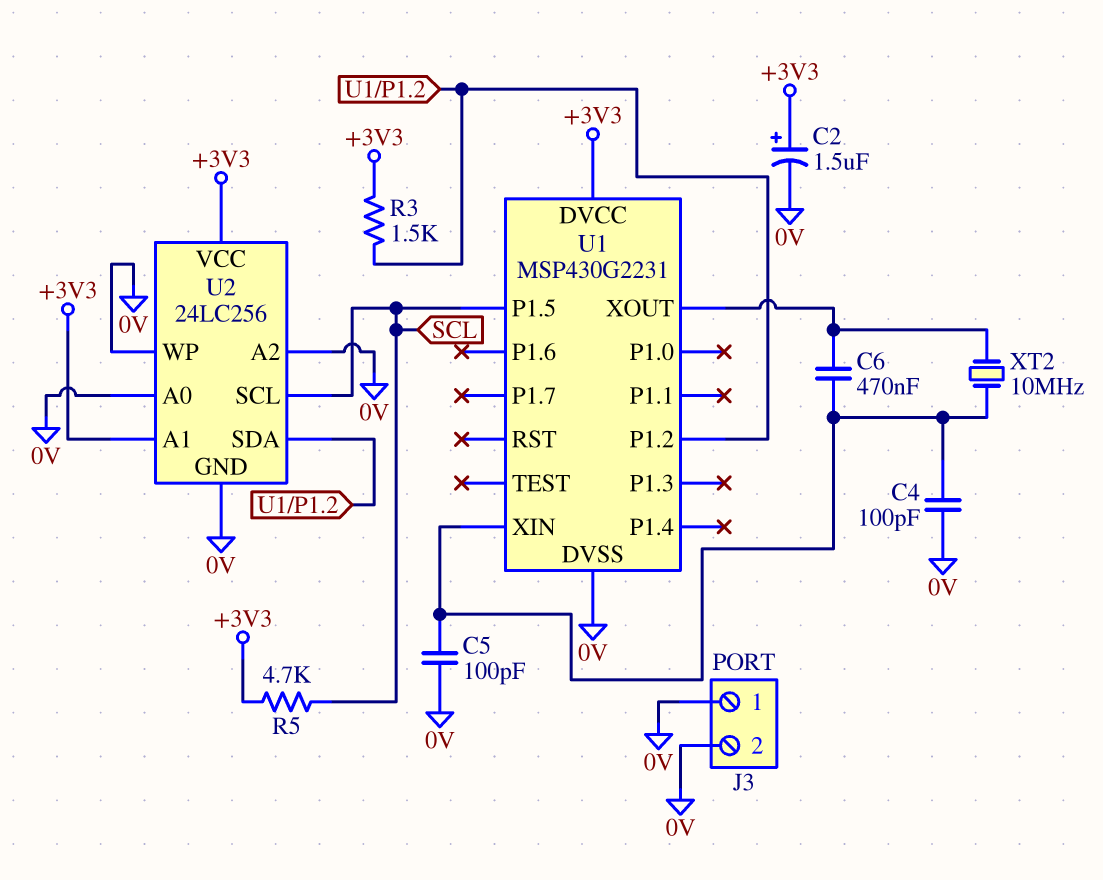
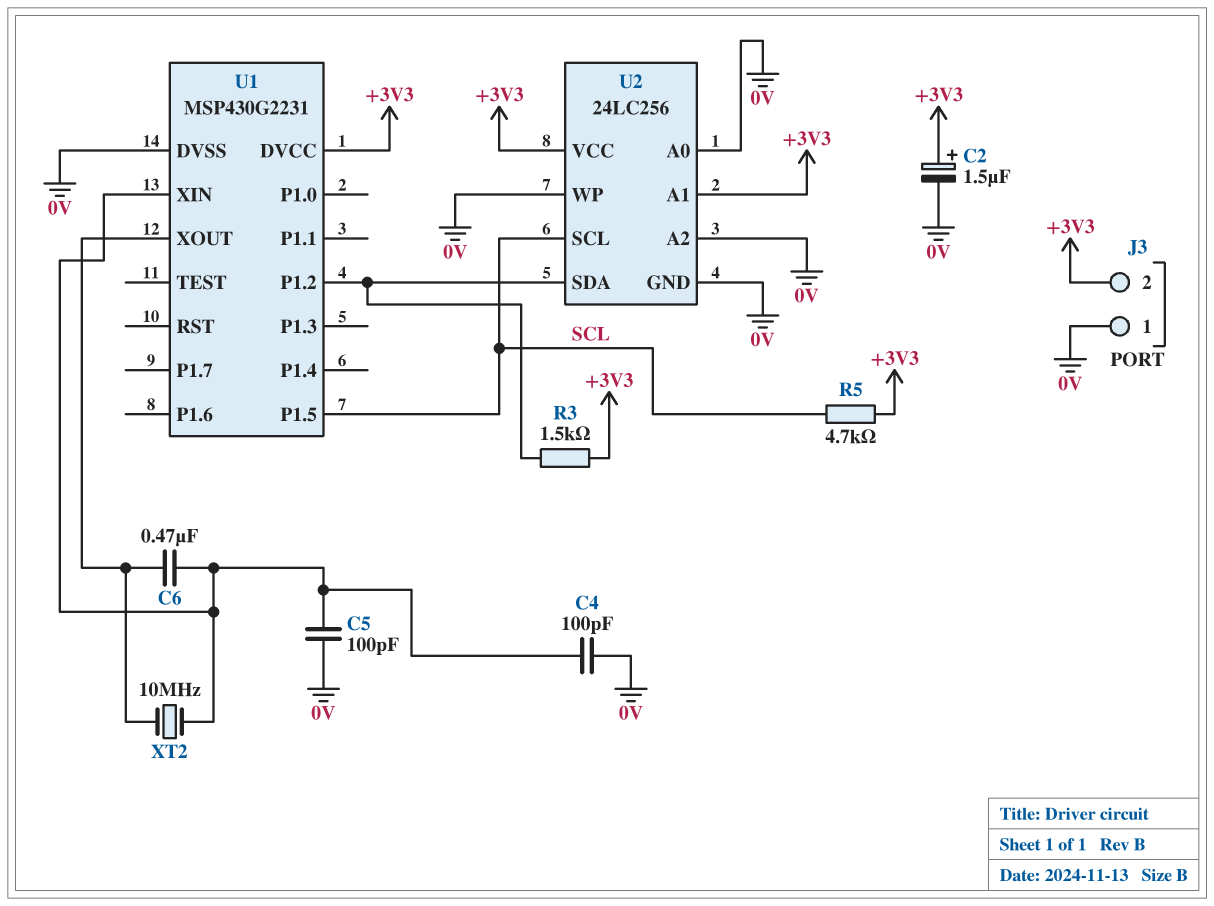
J3 pin 2: 0V -> +3V3

